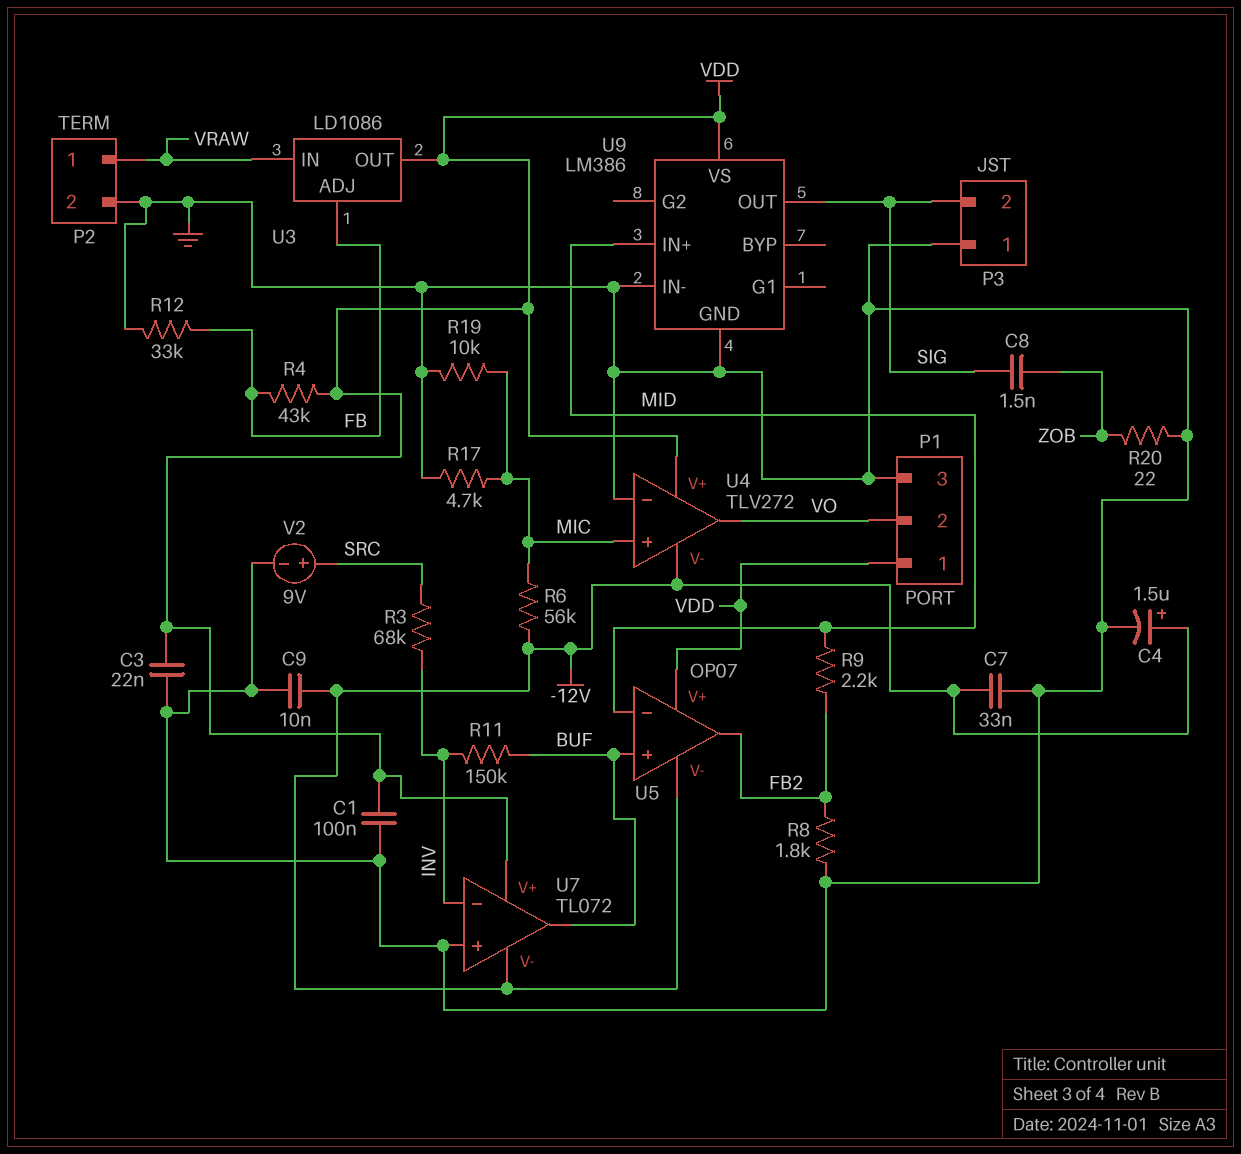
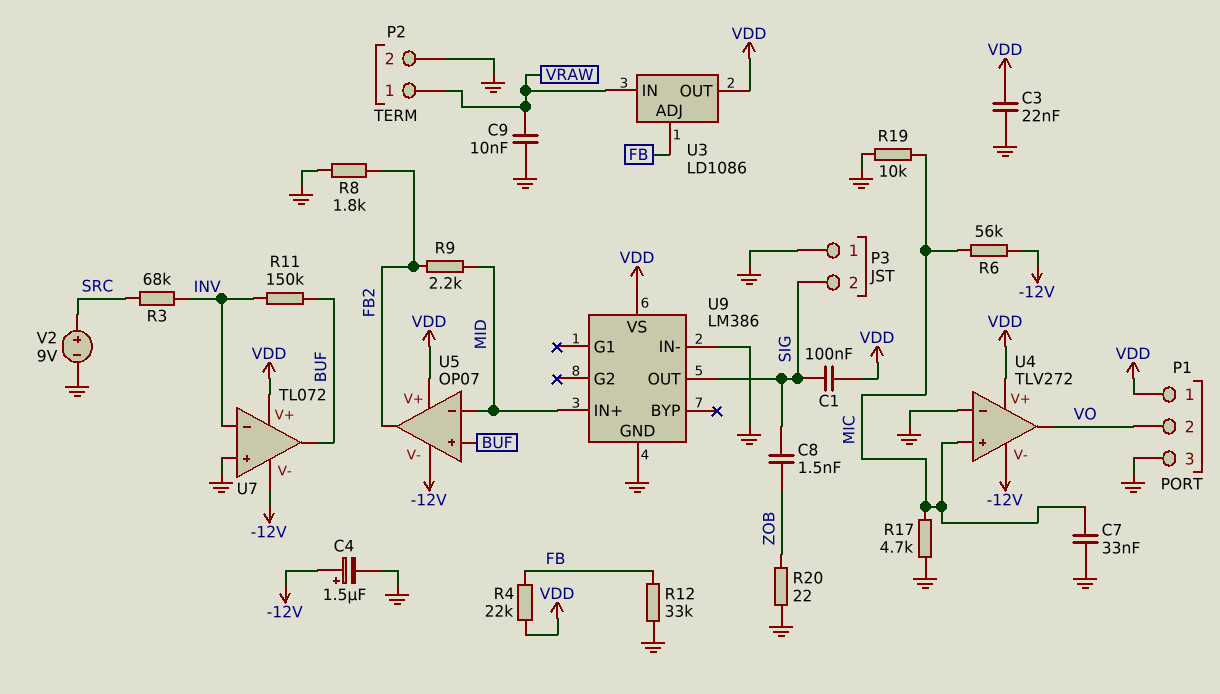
C1: 100nF (GND, VDD) -> 100nF (SIG, VDD)
C7: 33nF (-12V, GND) -> 33nF (GND, MIC)
C9: 10nF (-12V, GND) -> 10nF (GND, VRAW)
R4: 43k (FB, VDD) -> 22k (FB, VDD)

